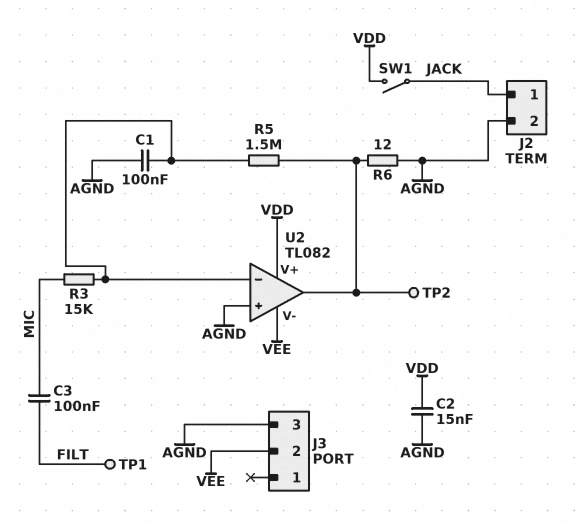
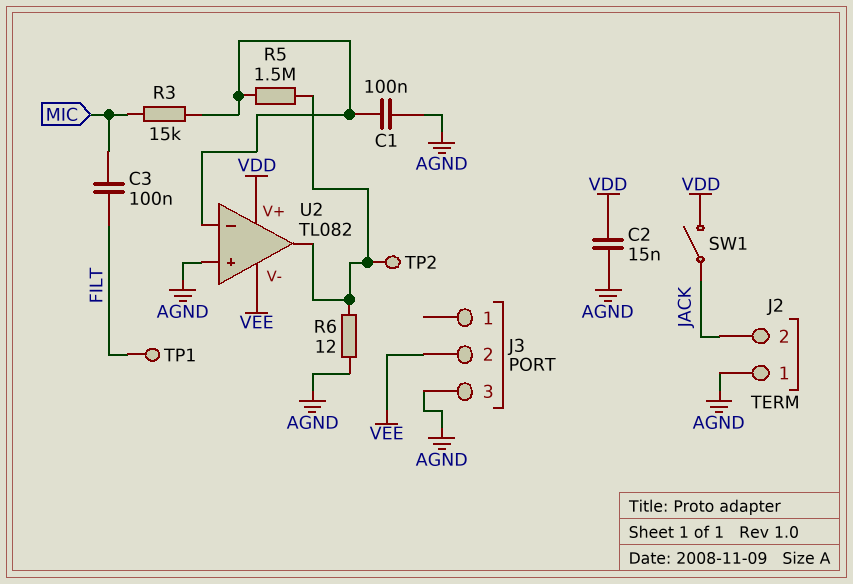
J2 pin 1: JACK -> AGND
J2 pin 2: AGND -> JACK

